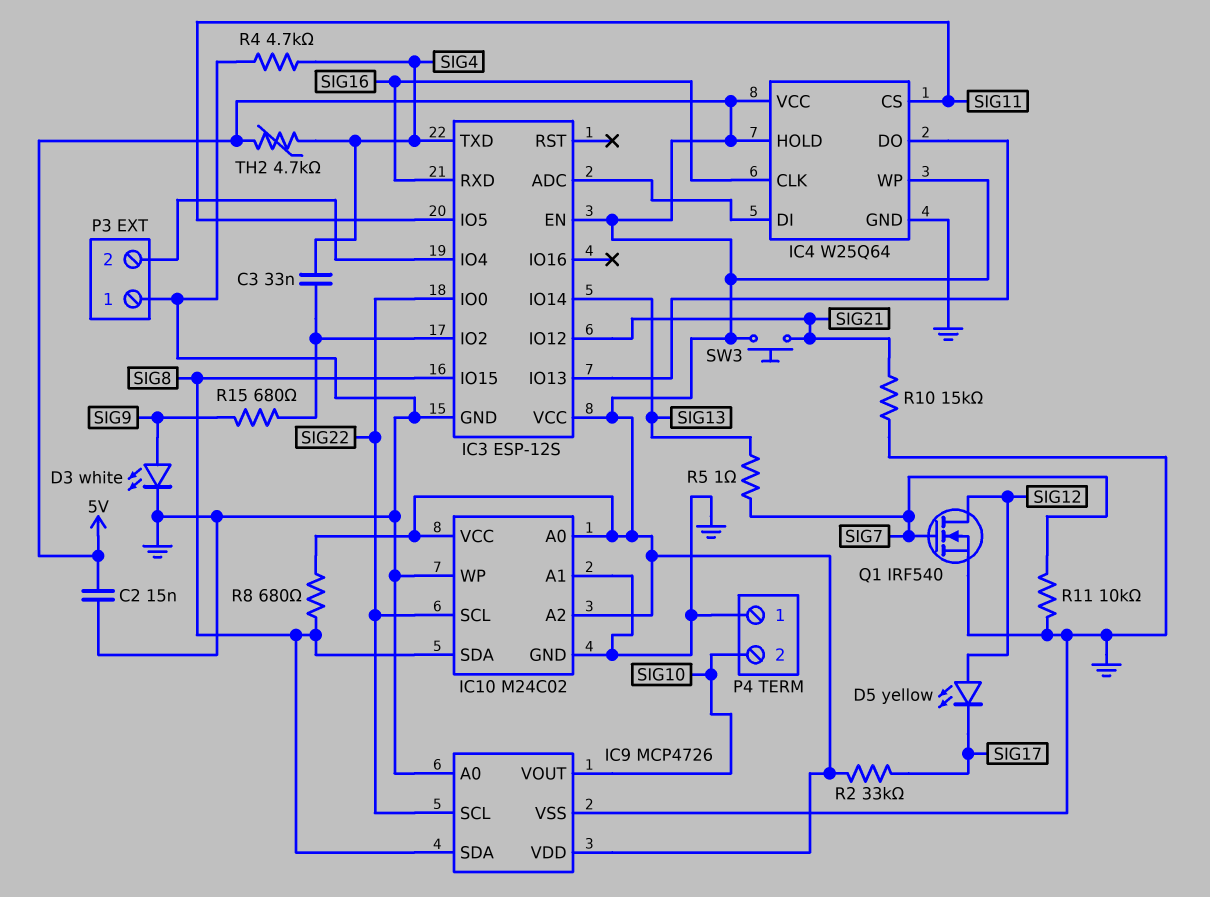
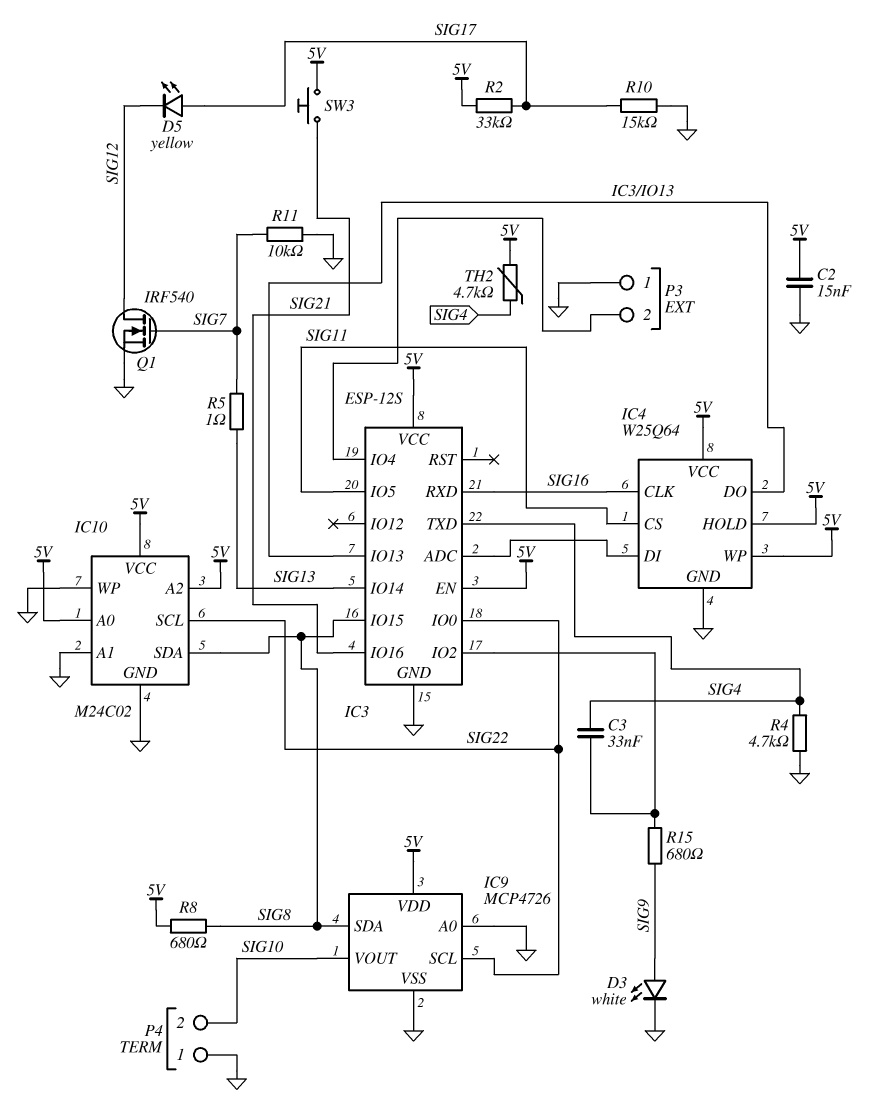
D5: LED yellow (A SIG12, K SIG17) -> LED yellow (A SIG17, K SIG12)
IC3 pin IO12: SIG21 -> none
IC3 pin IO16: none -> SIG21
R10: 15k (GND, SIG21) -> 15k (GND, SIG17)

